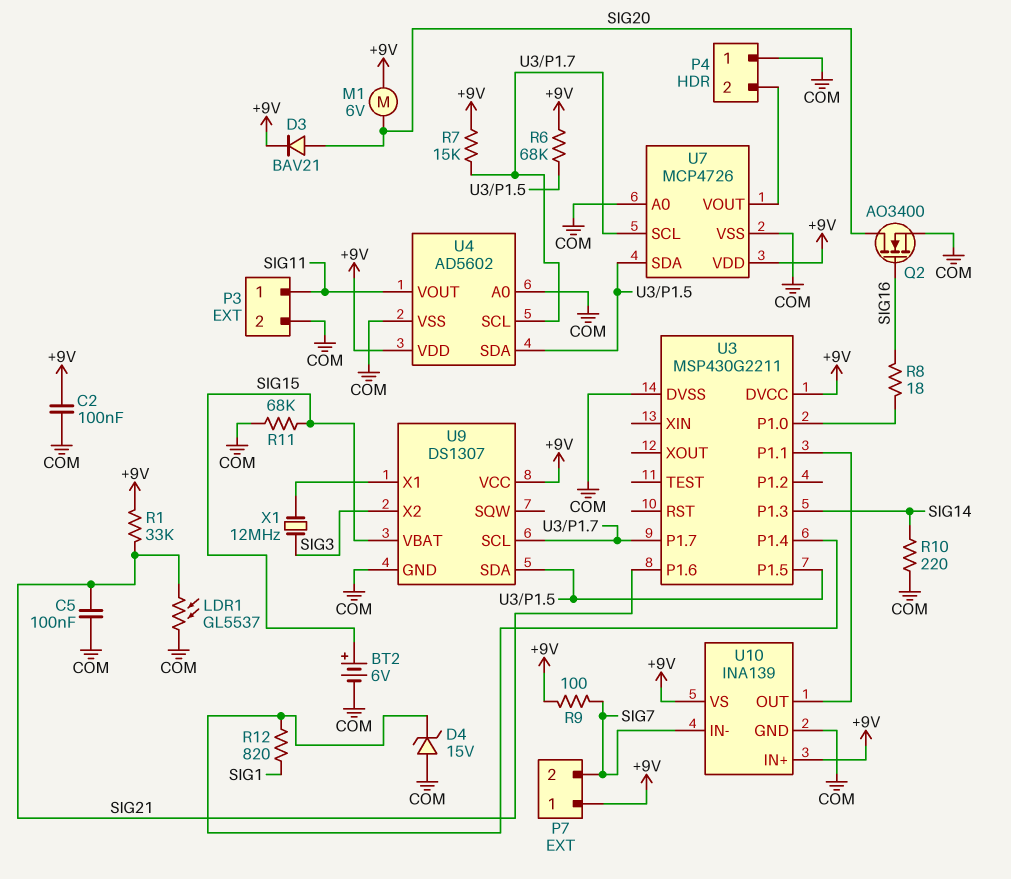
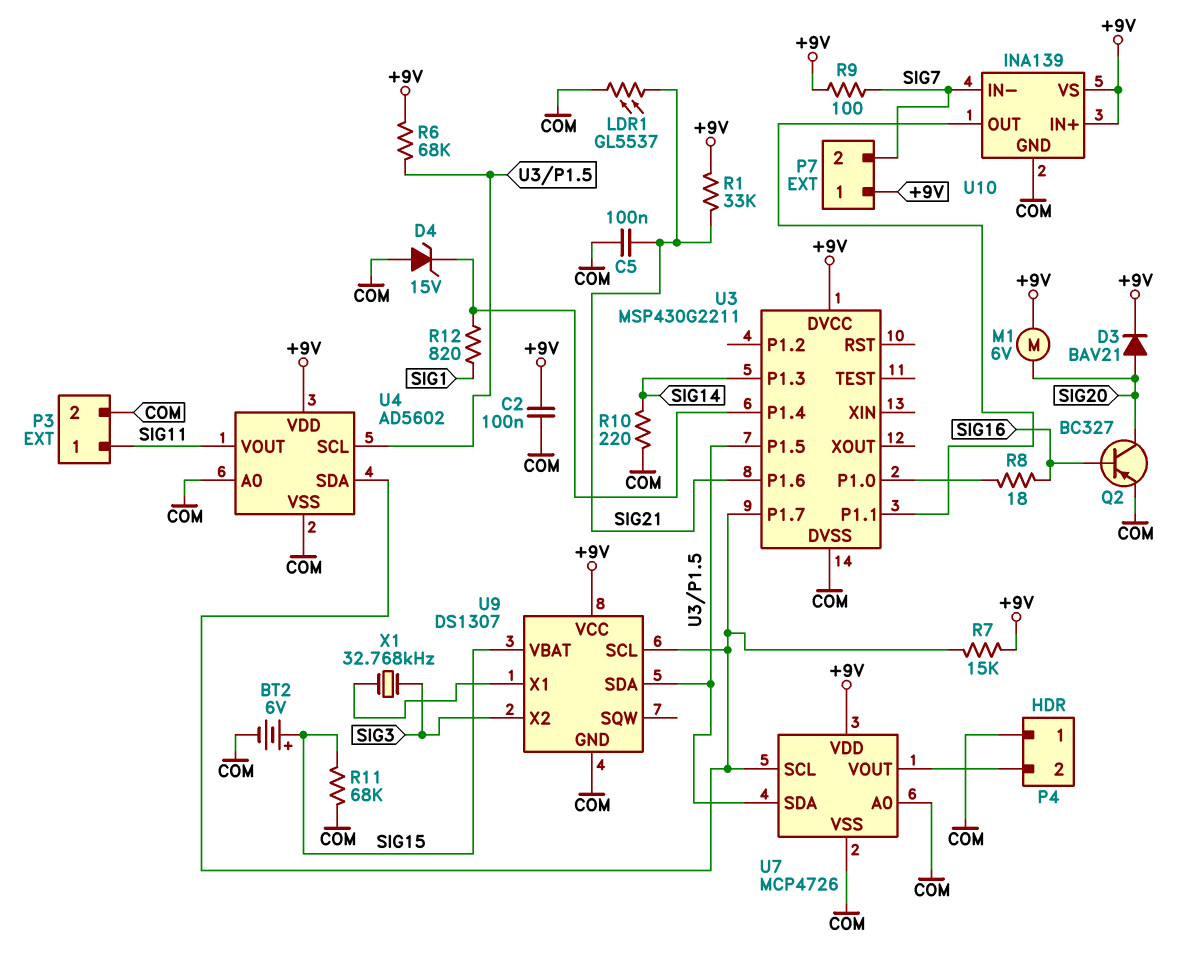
Q2: NMOS AO3400 (G SIG16, D SIG20, S COM) -> PNP BC327 (B SIG16, C SIG20, E COM)
U4 pin SCL: U3/P1.7 -> U3/P1.5
U4 pin SDA: U3/P1.5 -> U3/P1.7
X1: 12MHz (SIG3, U9/X1) -> 32.768kHz (SIG3, U9/X1)

